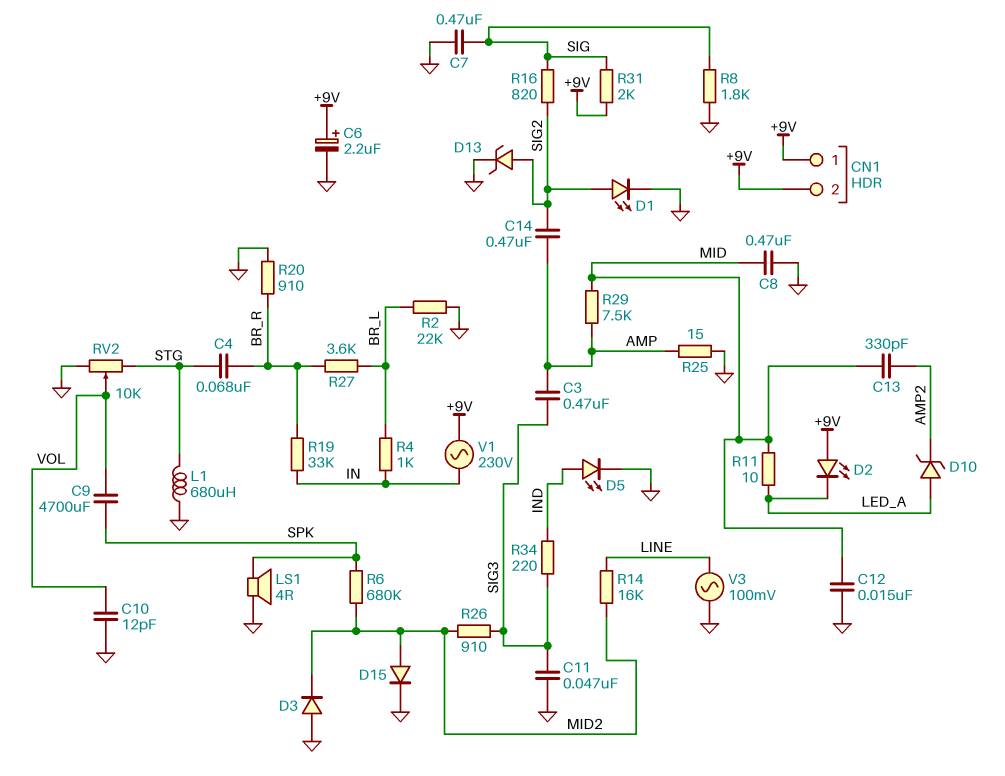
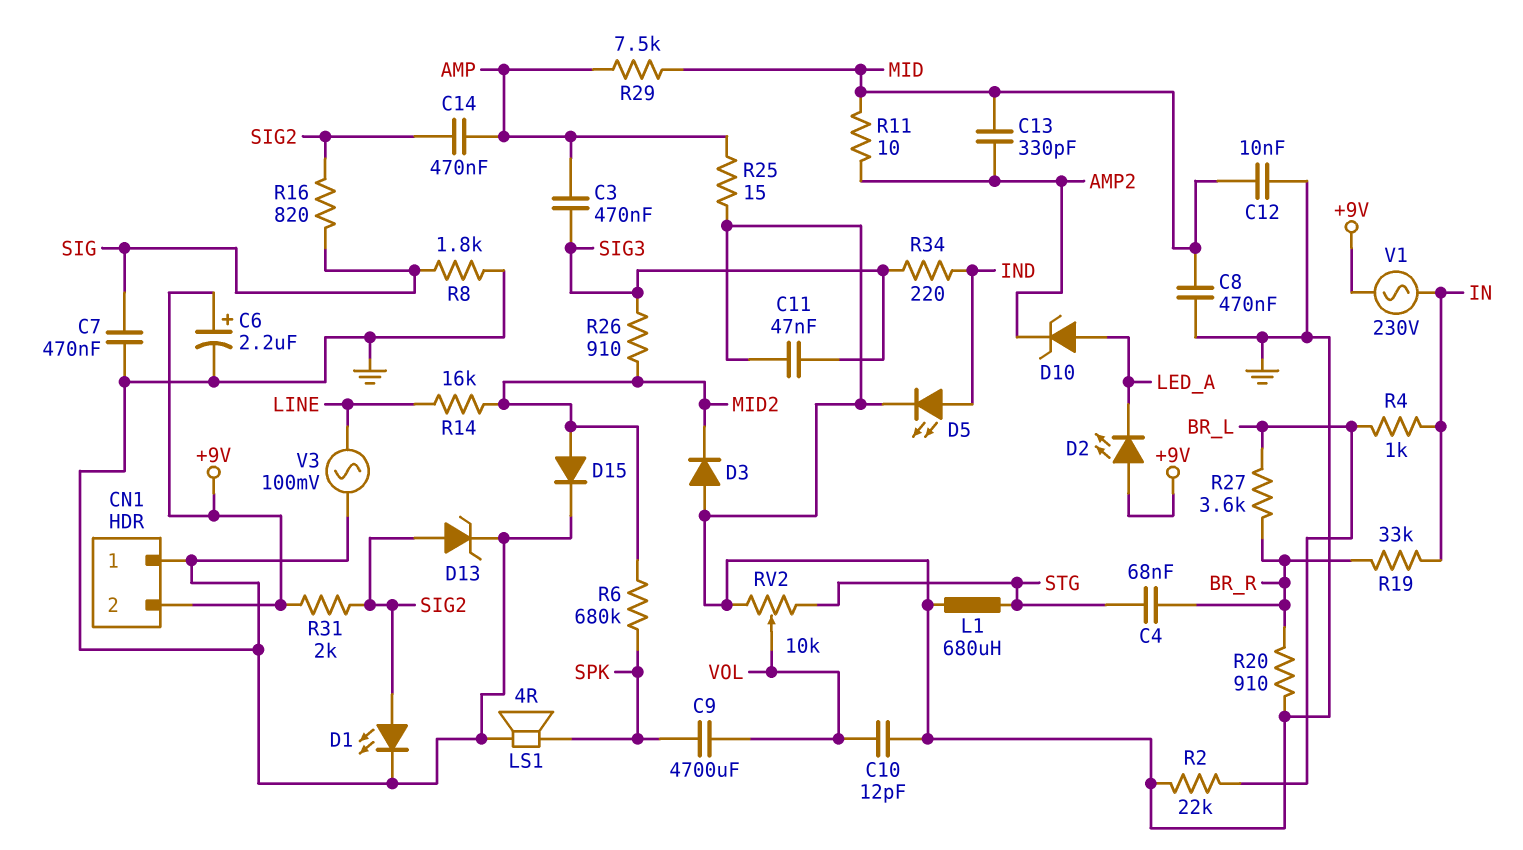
C12: 15nF (GND, MID) -> 10nF (GND, MID)
CN1 pin 1: +9V -> GND
R11: 10 (LED_A, MID) -> 10 (AMP2, MID)
R31: 2k (+9V, SIG) -> 2k (+9V, SIG2)

